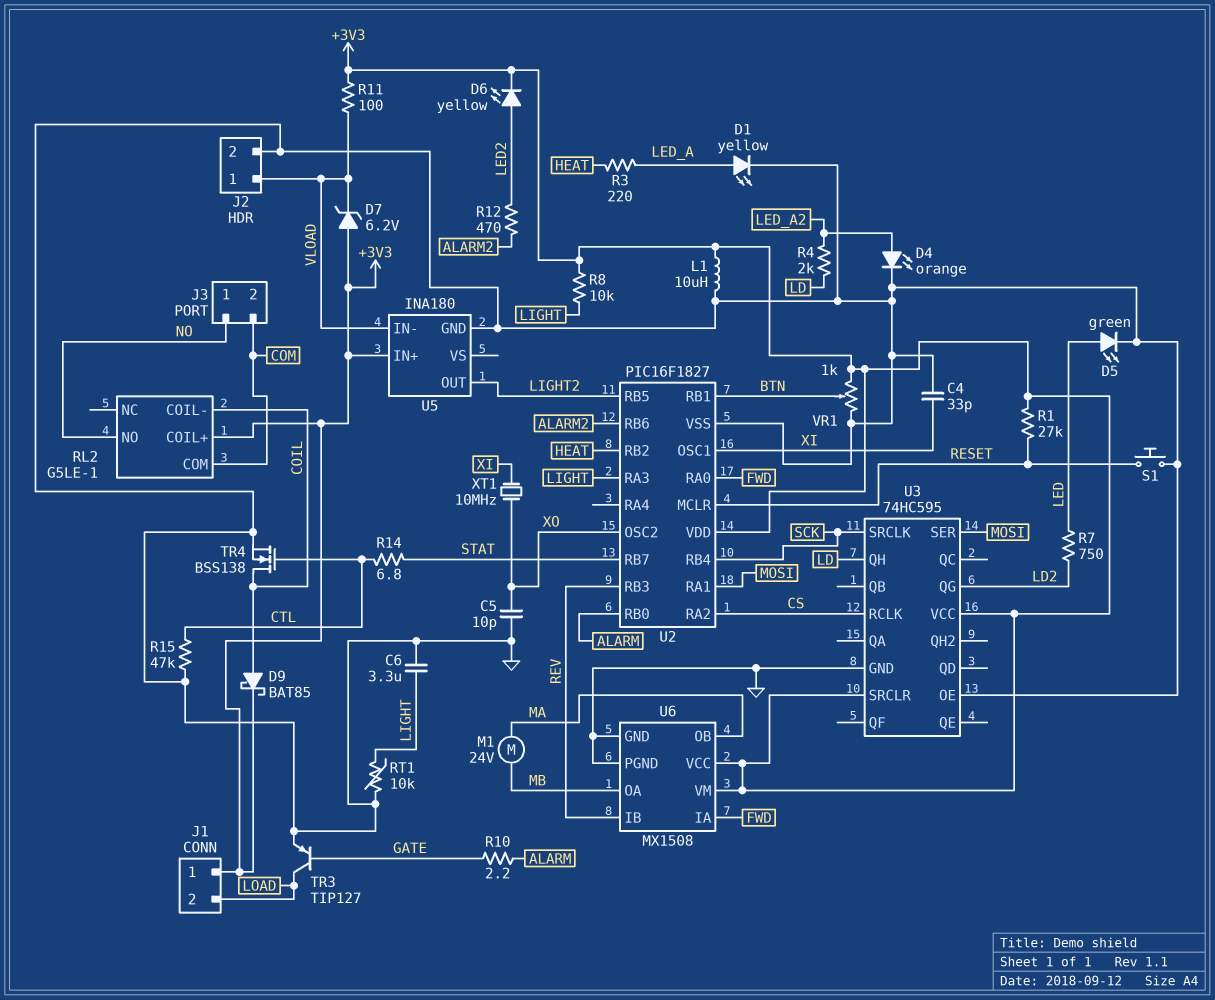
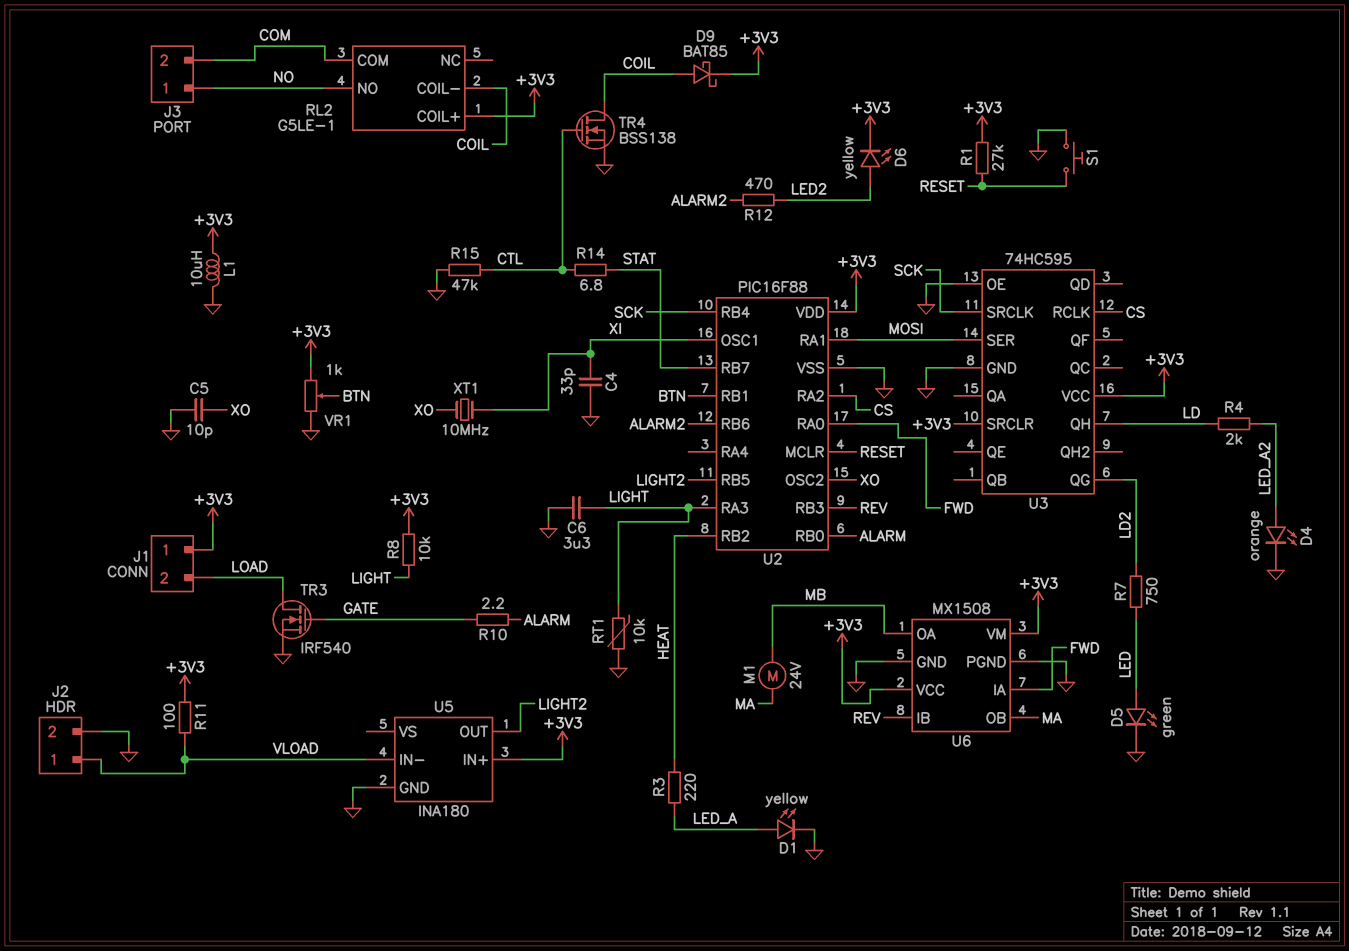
D7: zener 6.2V (A +3V3, K VLOAD) -> none
TR3: PNP TIP127 (B GATE, C LOAD, E GND) -> NMOS IRF540 (G GATE, D LOAD, S GND)
U2: PIC16F1827 -> PIC16F88

